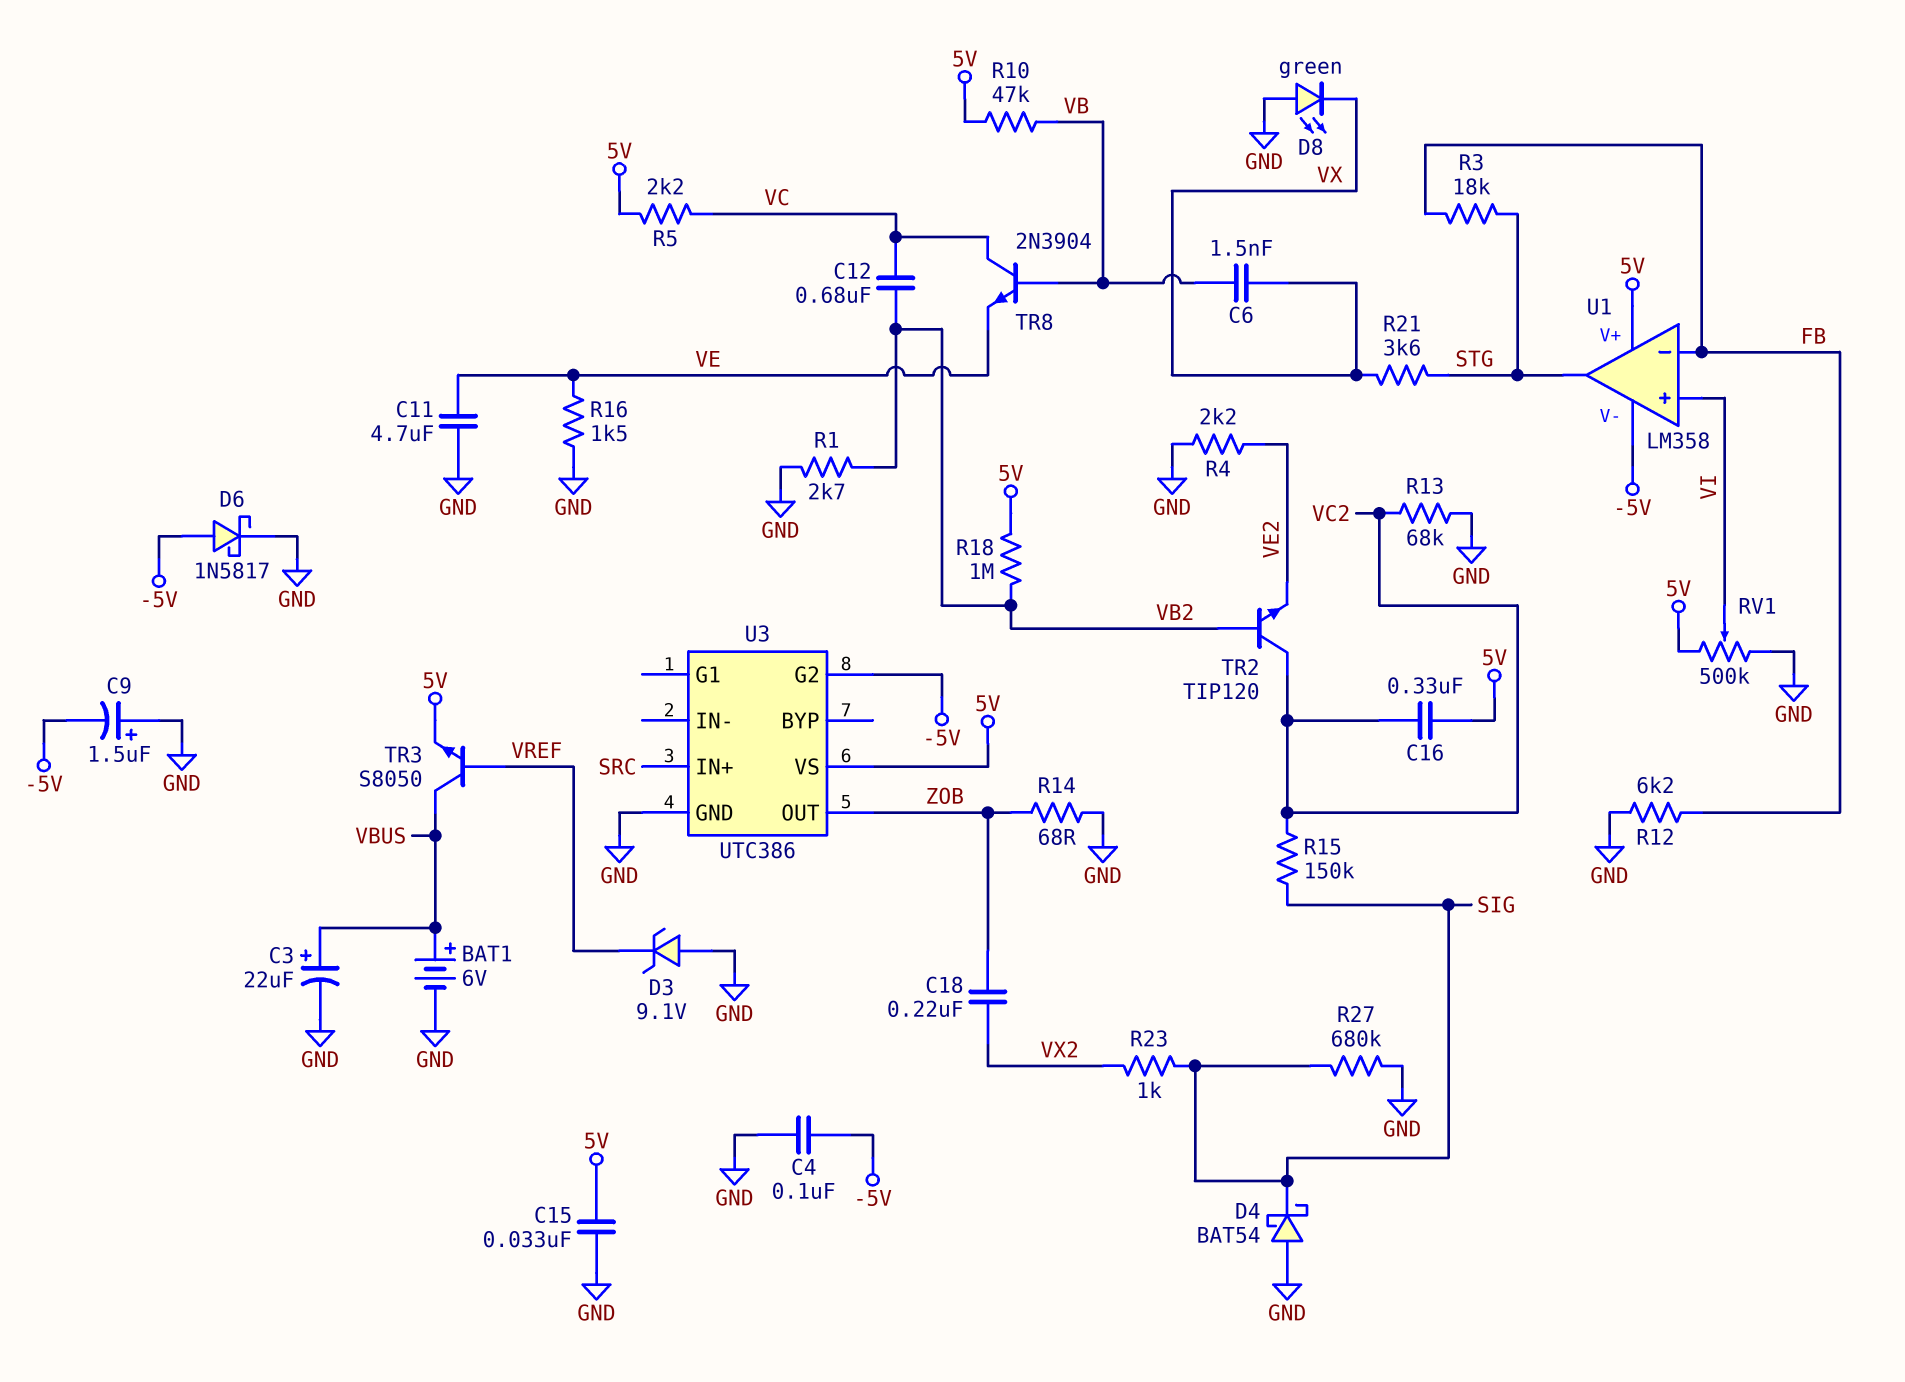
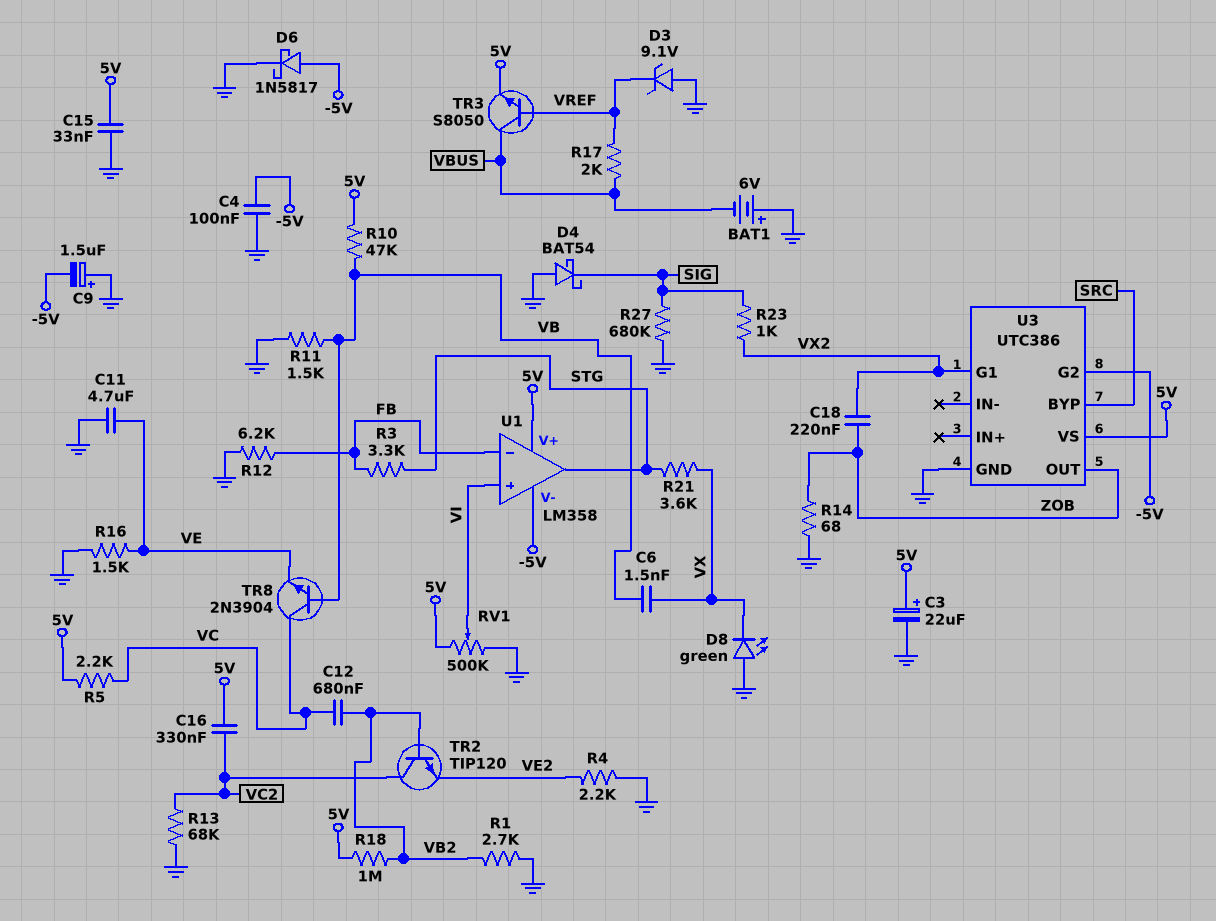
BAT1: 6V (plus VBUS, minus GND) -> 6V (plus GND, minus VBUS)
C3: 22uF (plus VBUS, minus GND) -> 22uF (plus 5V, minus GND)
R3: 18k (FB, STG) -> 3.3k (FB, STG)
R11: none -> 1.5k (GND, VB)
R15: 150k (SIG, VC2) -> none
R17: none -> 2k (VBUS, VREF)
U3 pin BYP: none -> SRC
U3 pin G1: none -> VX2
U3 pin IN+: SRC -> none

